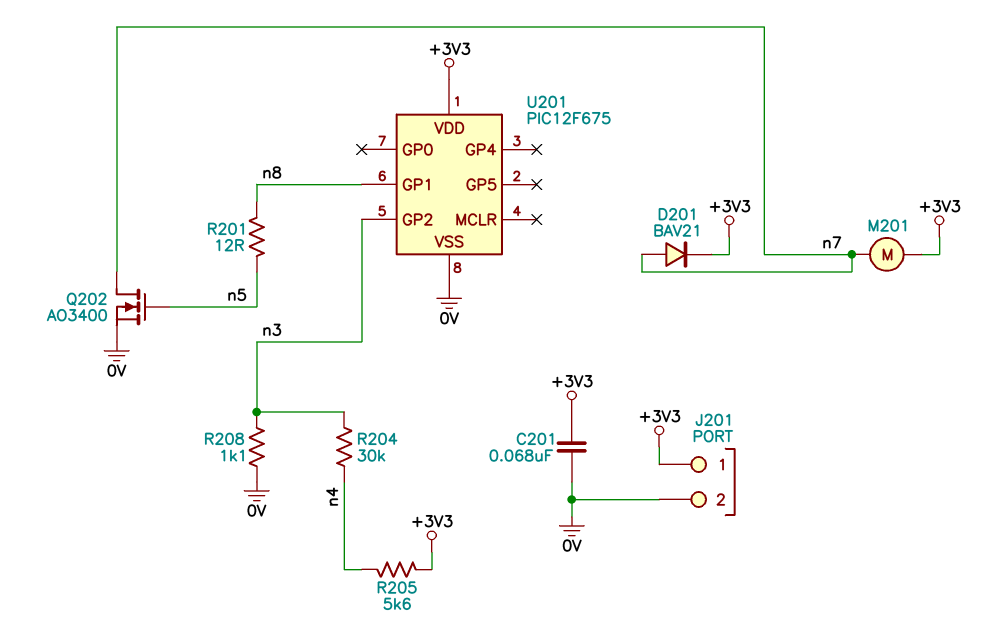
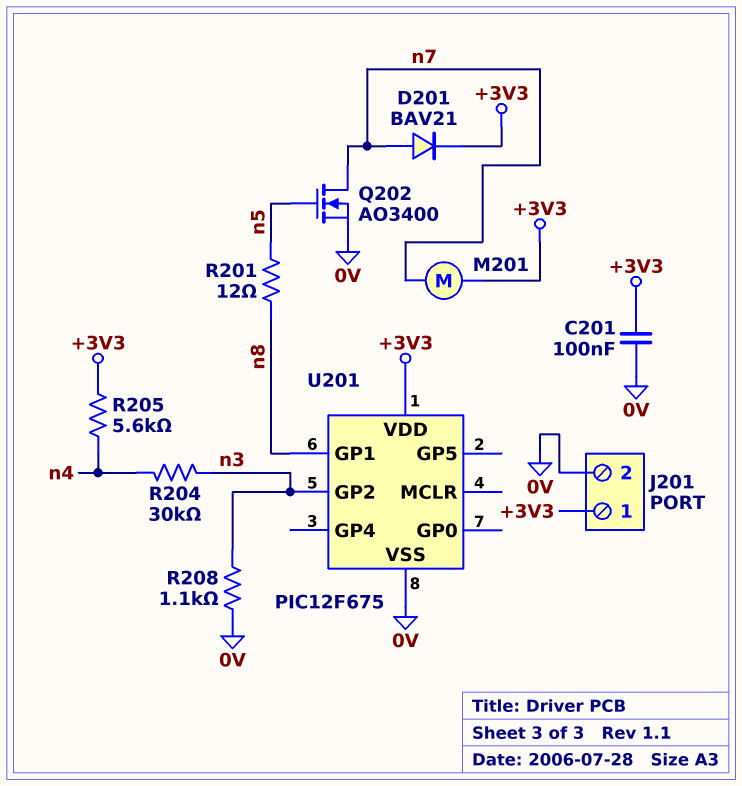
C201: 68nF (+3V3, 0V) -> 100nF (+3V3, 0V)

